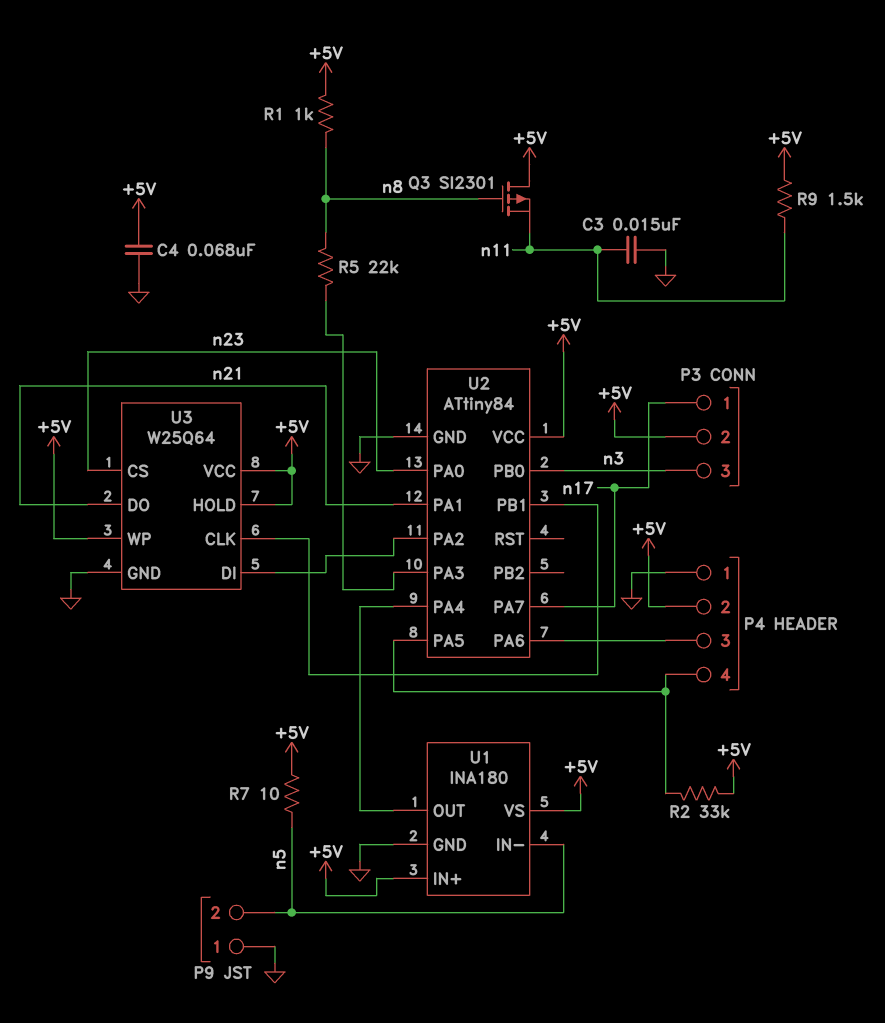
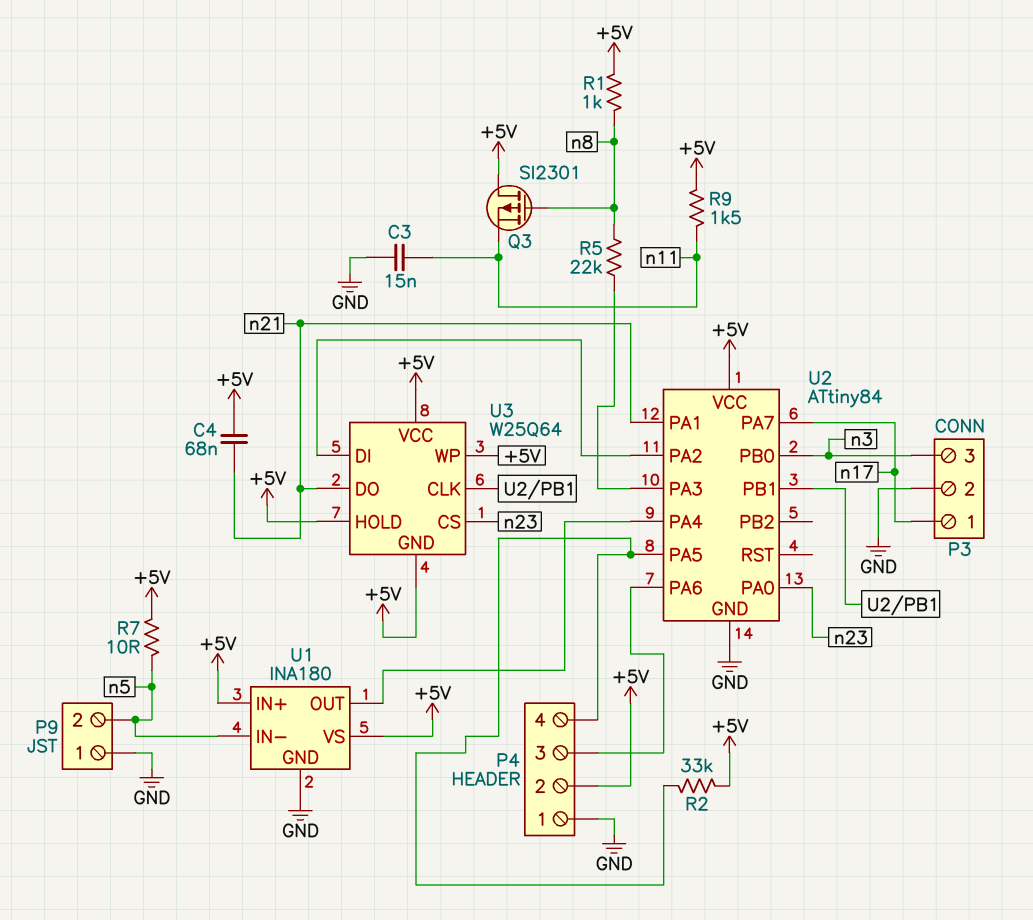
C4: 68nF (+5V, GND) -> 68nF (+5V, n21)
P3 pin 2: +5V -> GND
U3 pin GND: GND -> +5V

